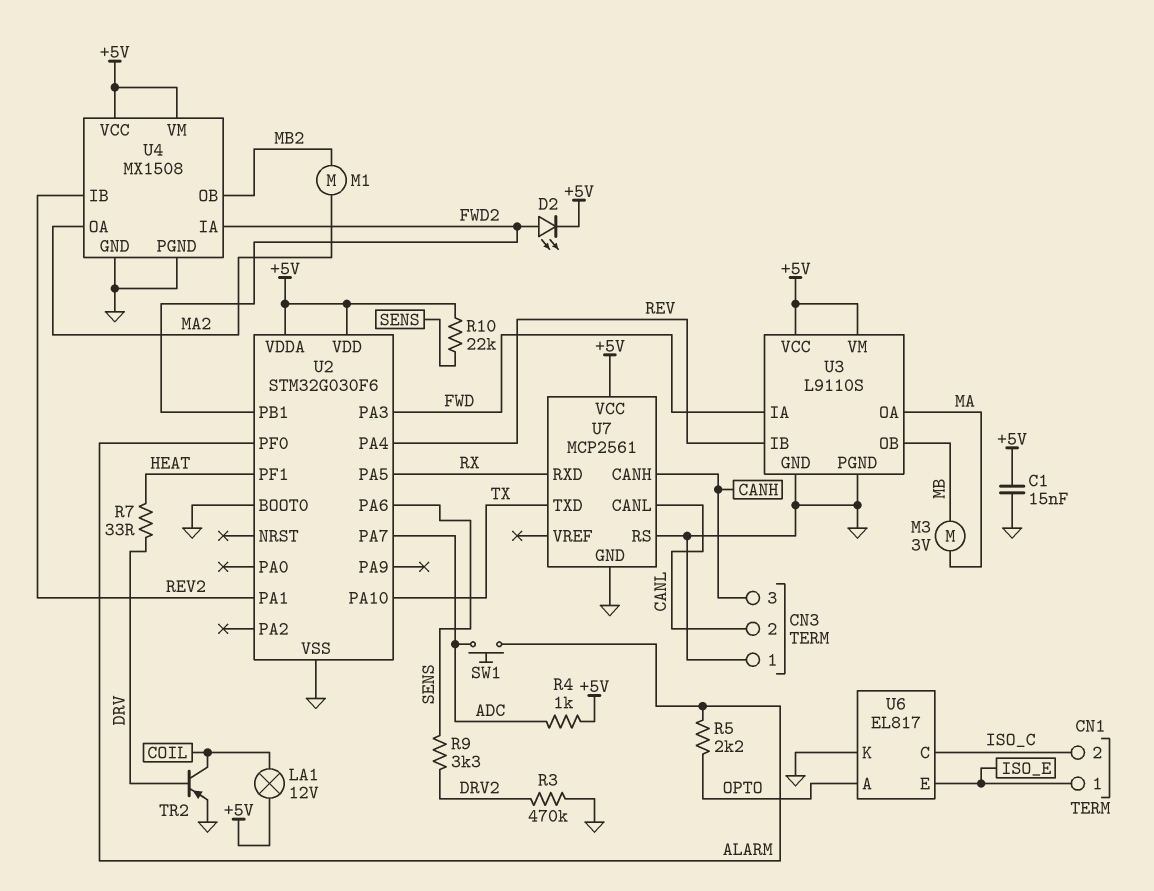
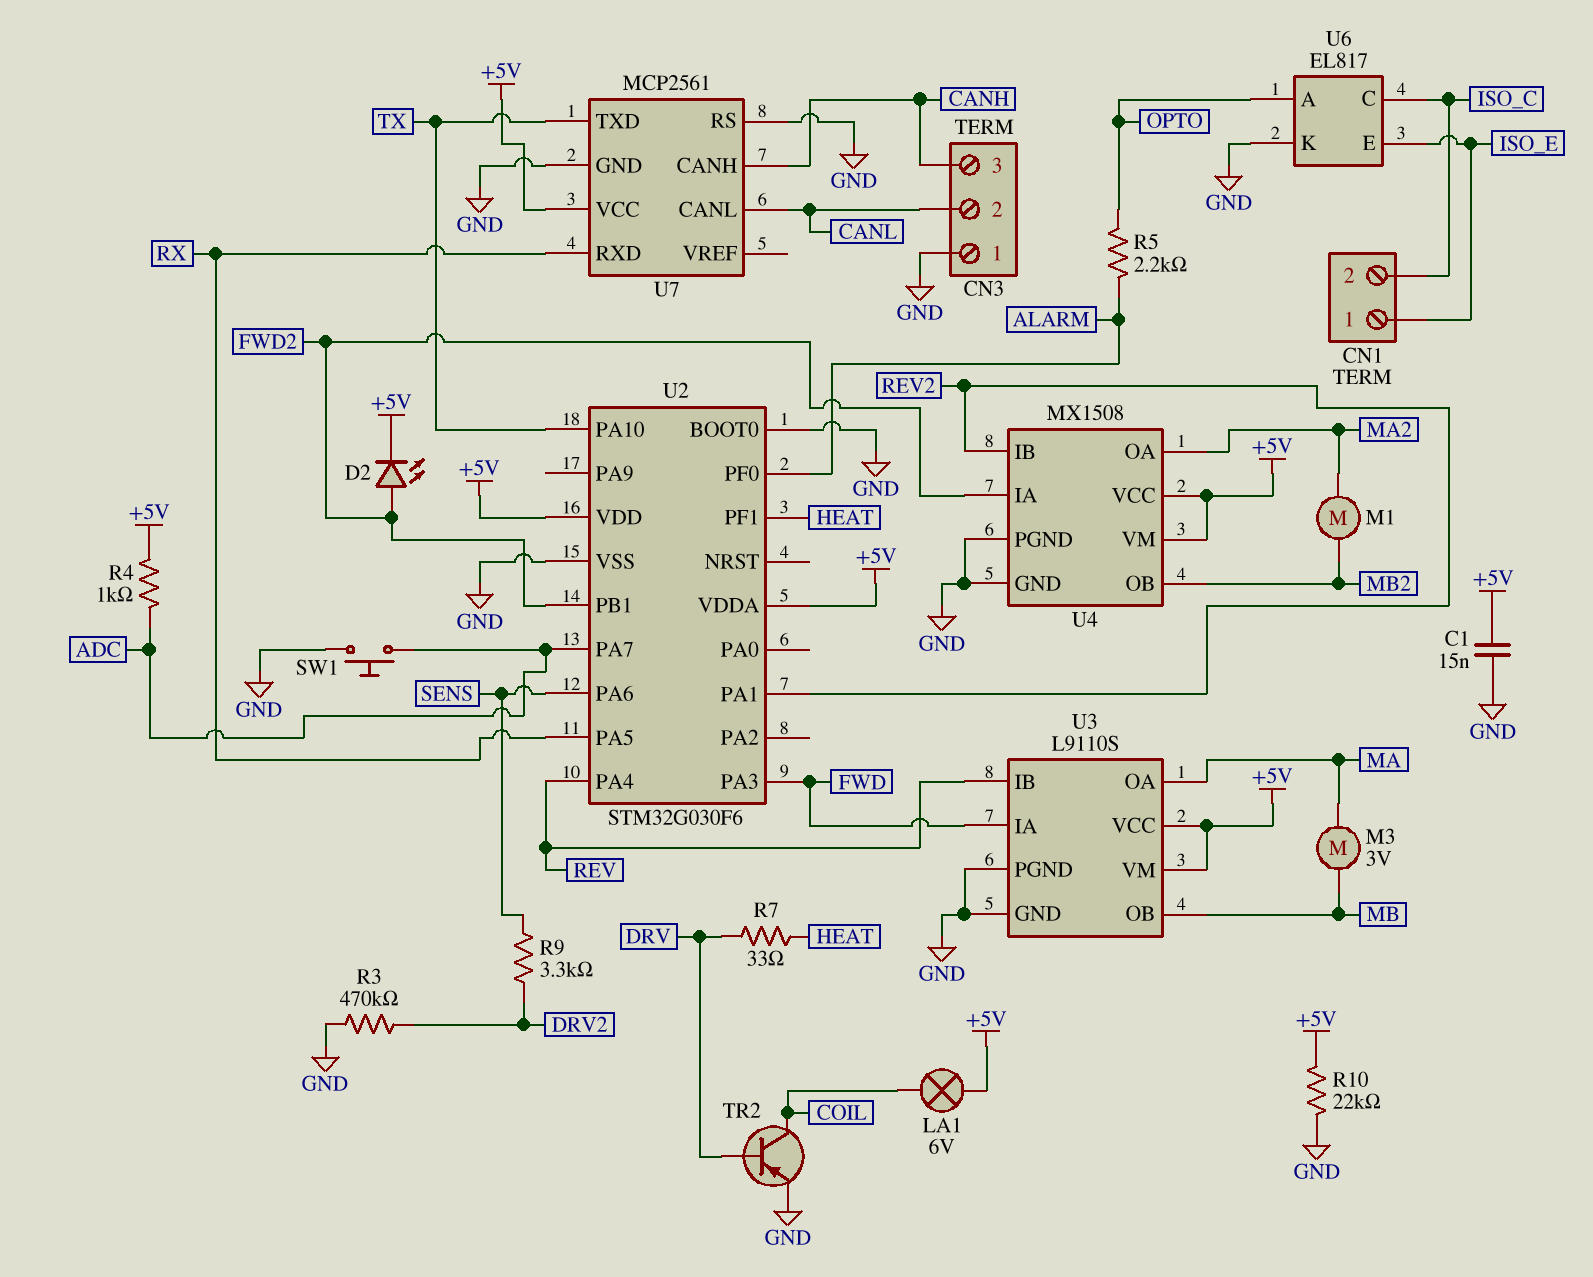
LA1: lamp 12V (+5V, COIL) -> lamp 6V (+5V, COIL)
R10: 22k (+5V, SENS) -> 22k (+5V, GND)
SW1: button (ADC, ALARM) -> button (ADC, GND)

